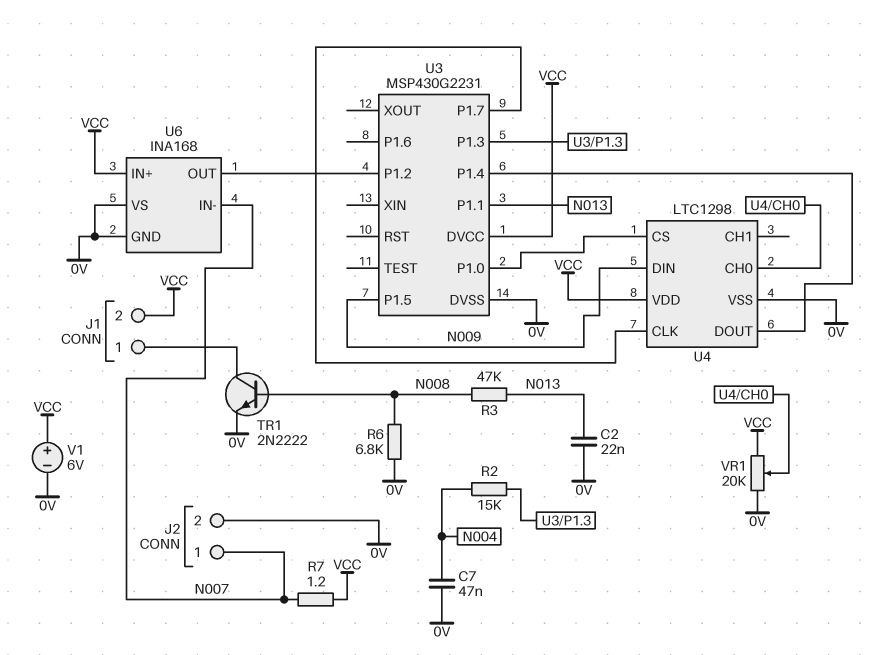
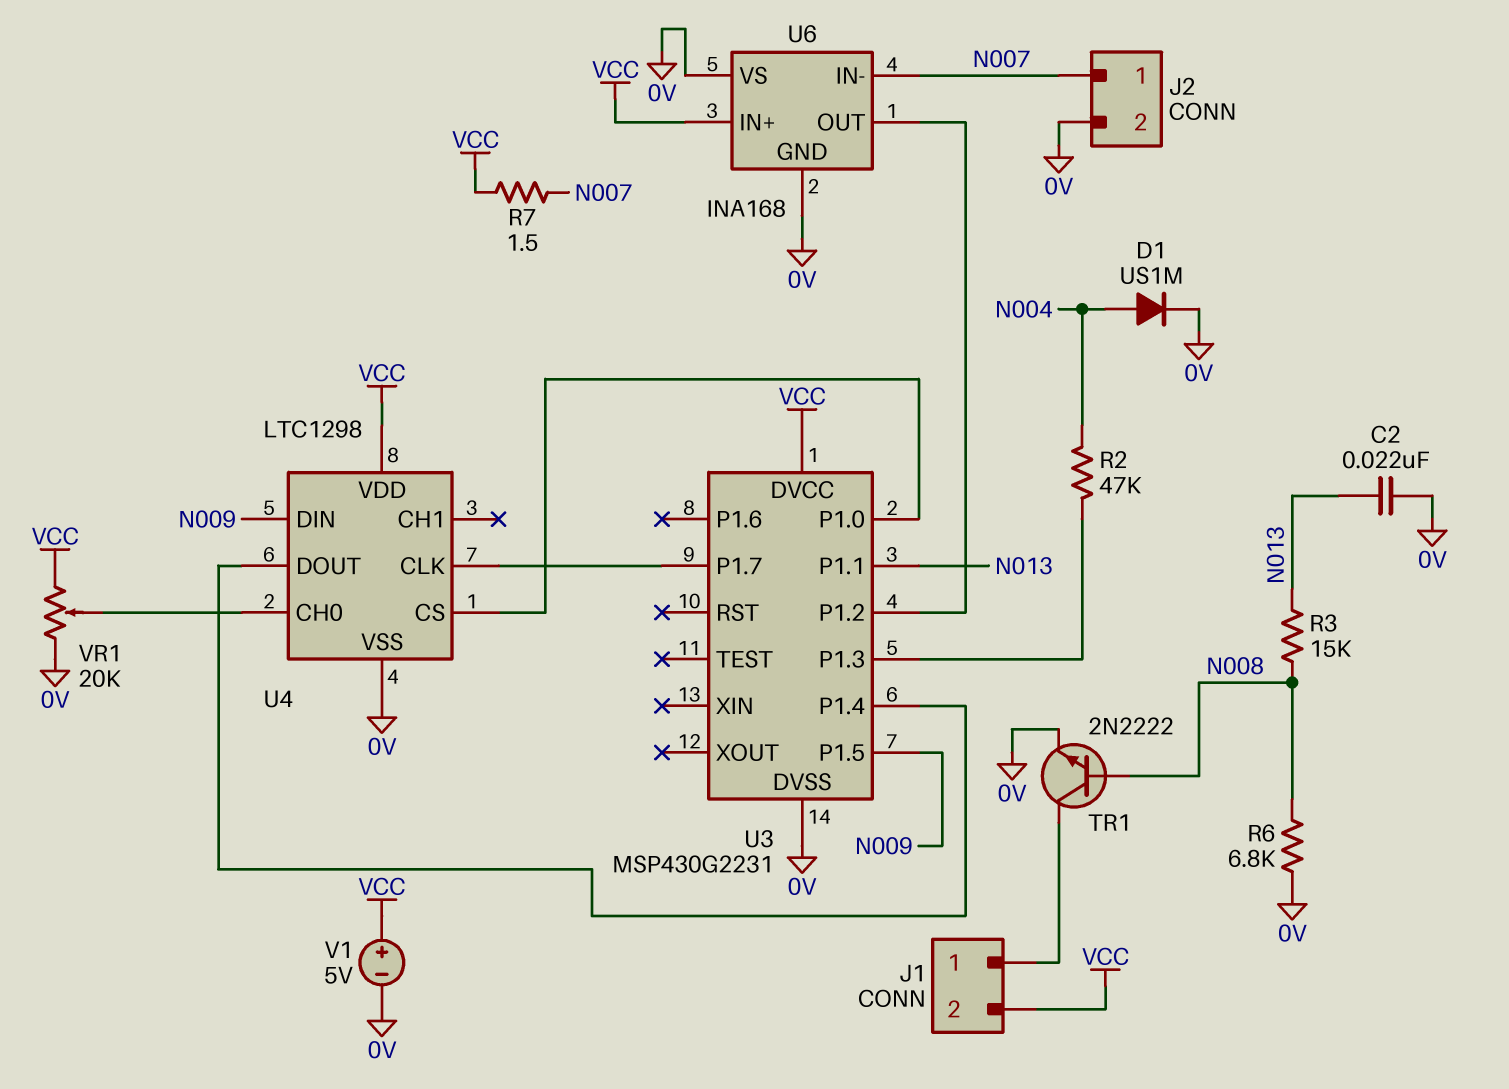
C7: 47nF (0V, N004) -> none
D1: none -> diode US1M (A N004, K 0V)
R2: 15k (N004, U3/P1.3) -> 47k (N004, U3/P1.3)
R3: 47k (N008, N013) -> 15k (N008, N013)
R7: 1.2 (N007, VCC) -> 1.5 (N007, VCC)
V1: 6V (plus VCC, minus 0V) -> 5V (plus VCC, minus 0V)

